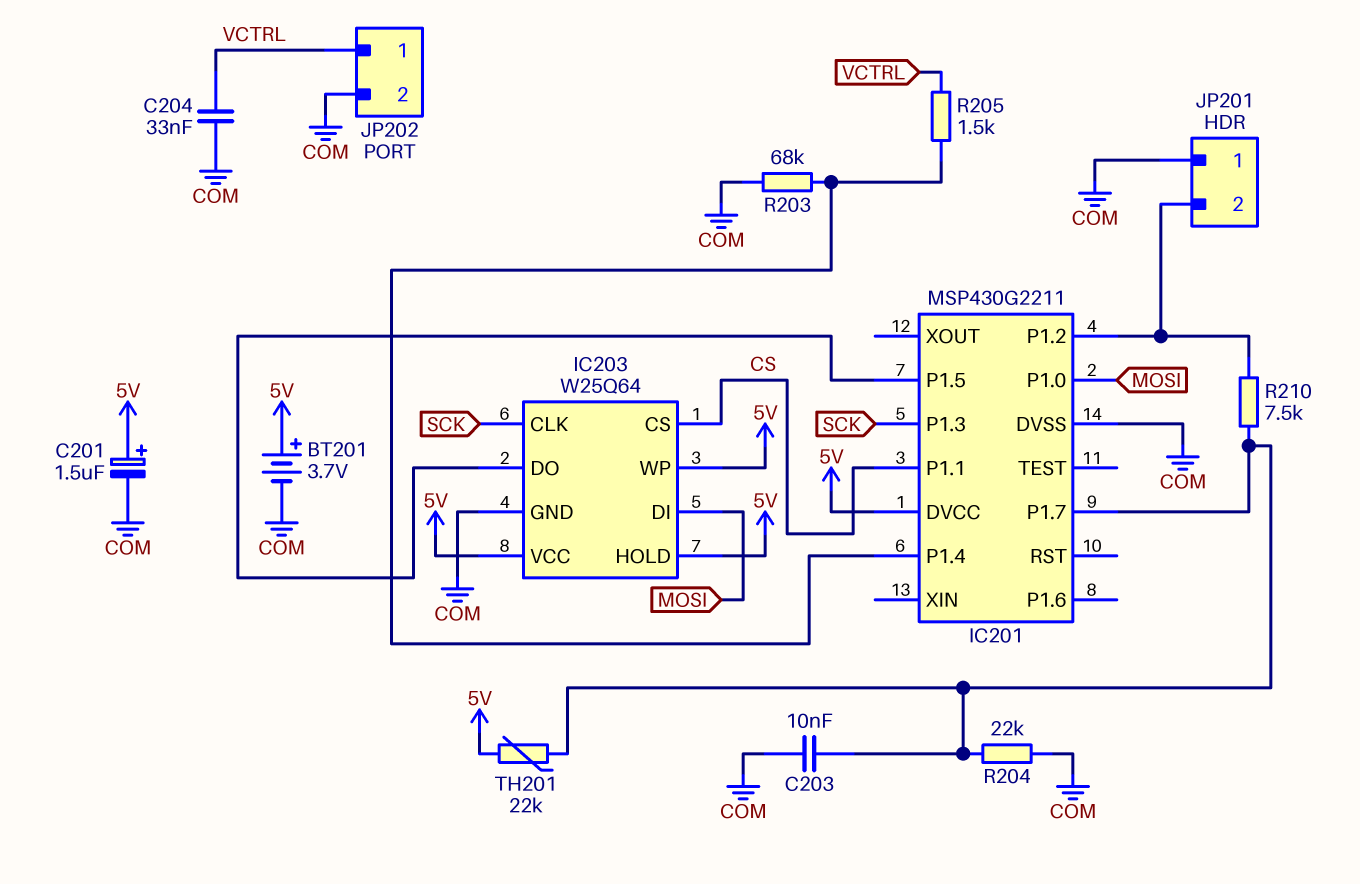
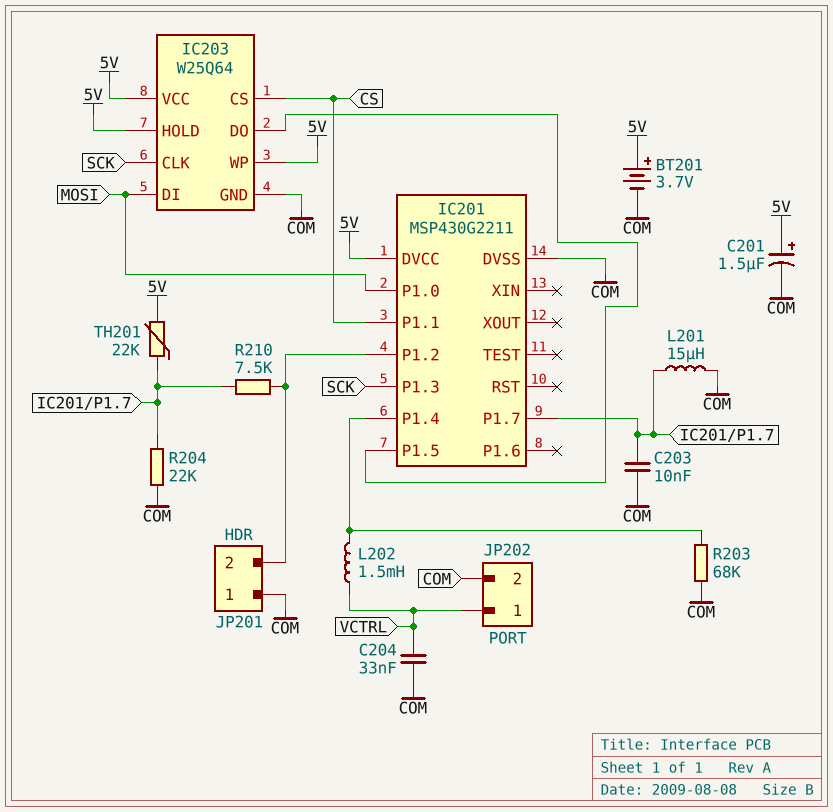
L201: none -> 15uH (COM, IC201/P1.7)
L202: none -> 1.5mH (IC201/P1.4, VCTRL)
R205: 1.5k (IC201/P1.4, VCTRL) -> none

